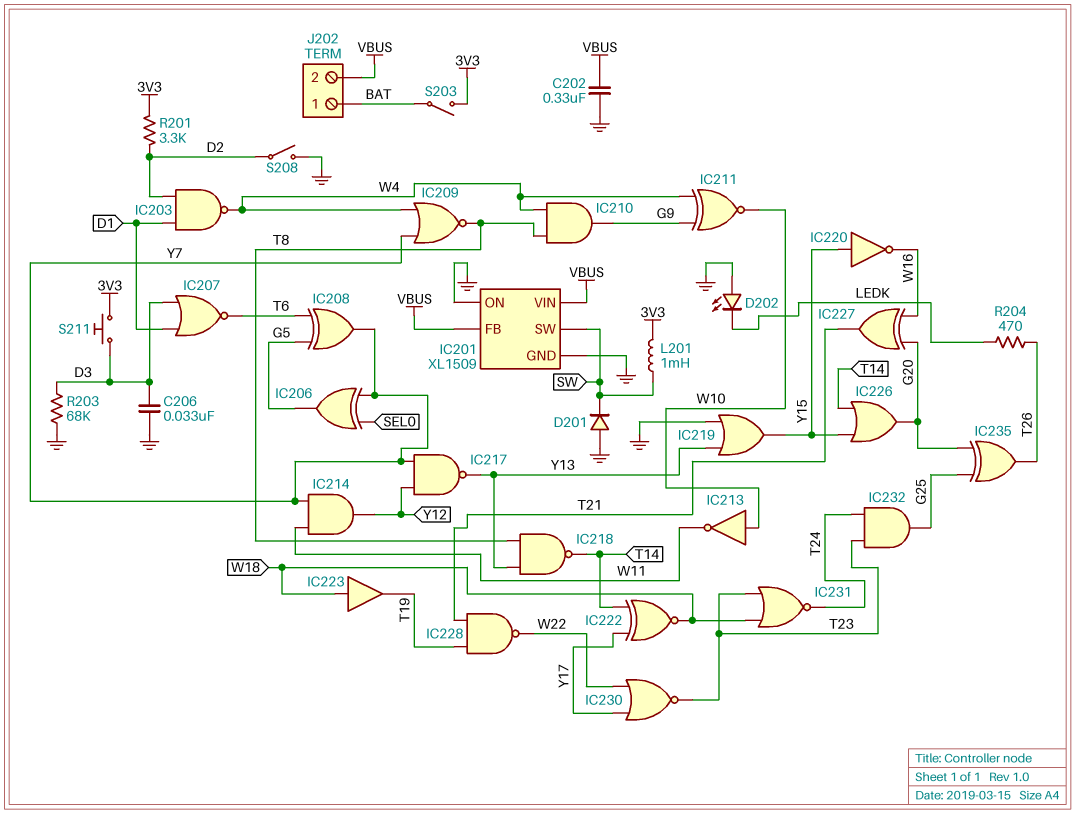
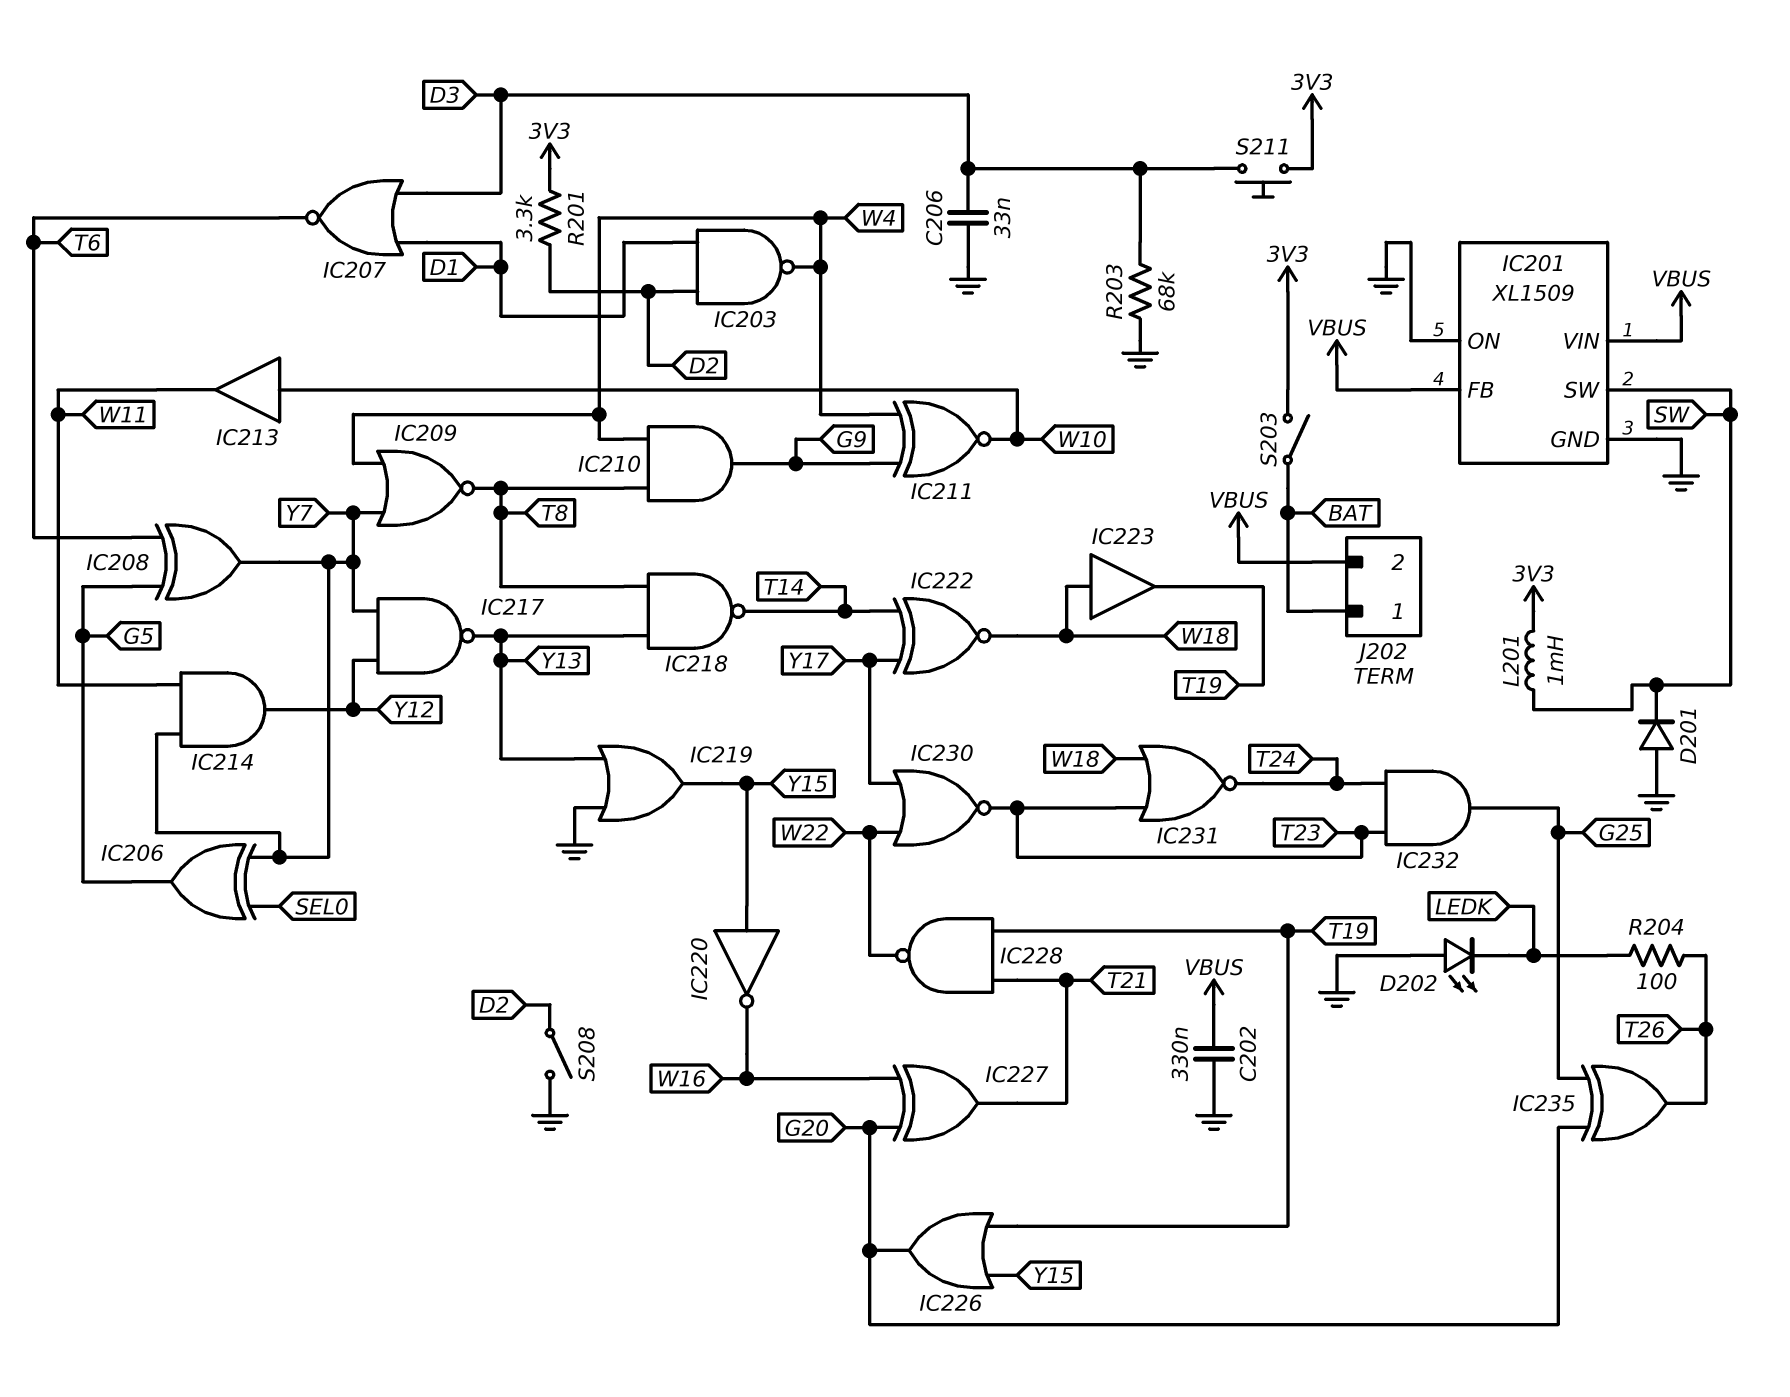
IC213: NOT (in W10, out W11) -> buffer (in W10, out W11)
IC226: OR (in T14, in Y15, out G20) -> OR (in T19, in Y15, out G20)
R204: 470 (LEDK, T26) -> 100 (LEDK, T26)

